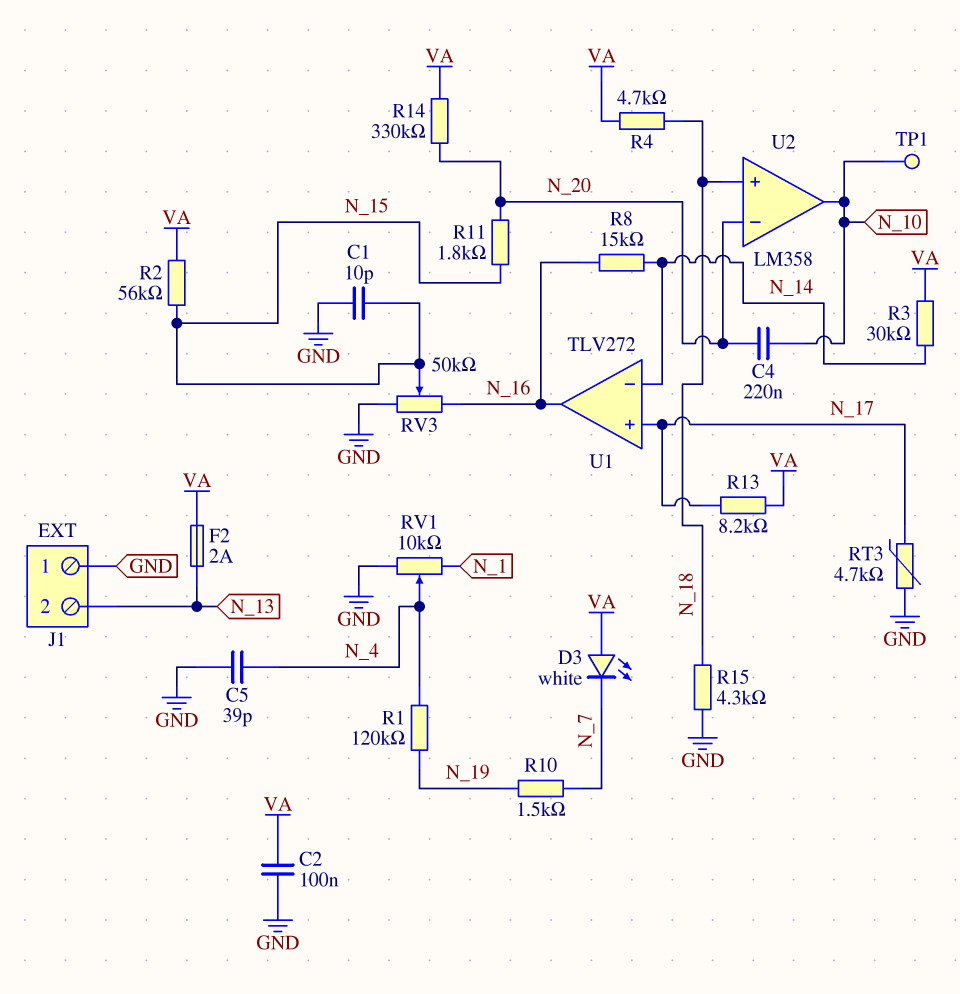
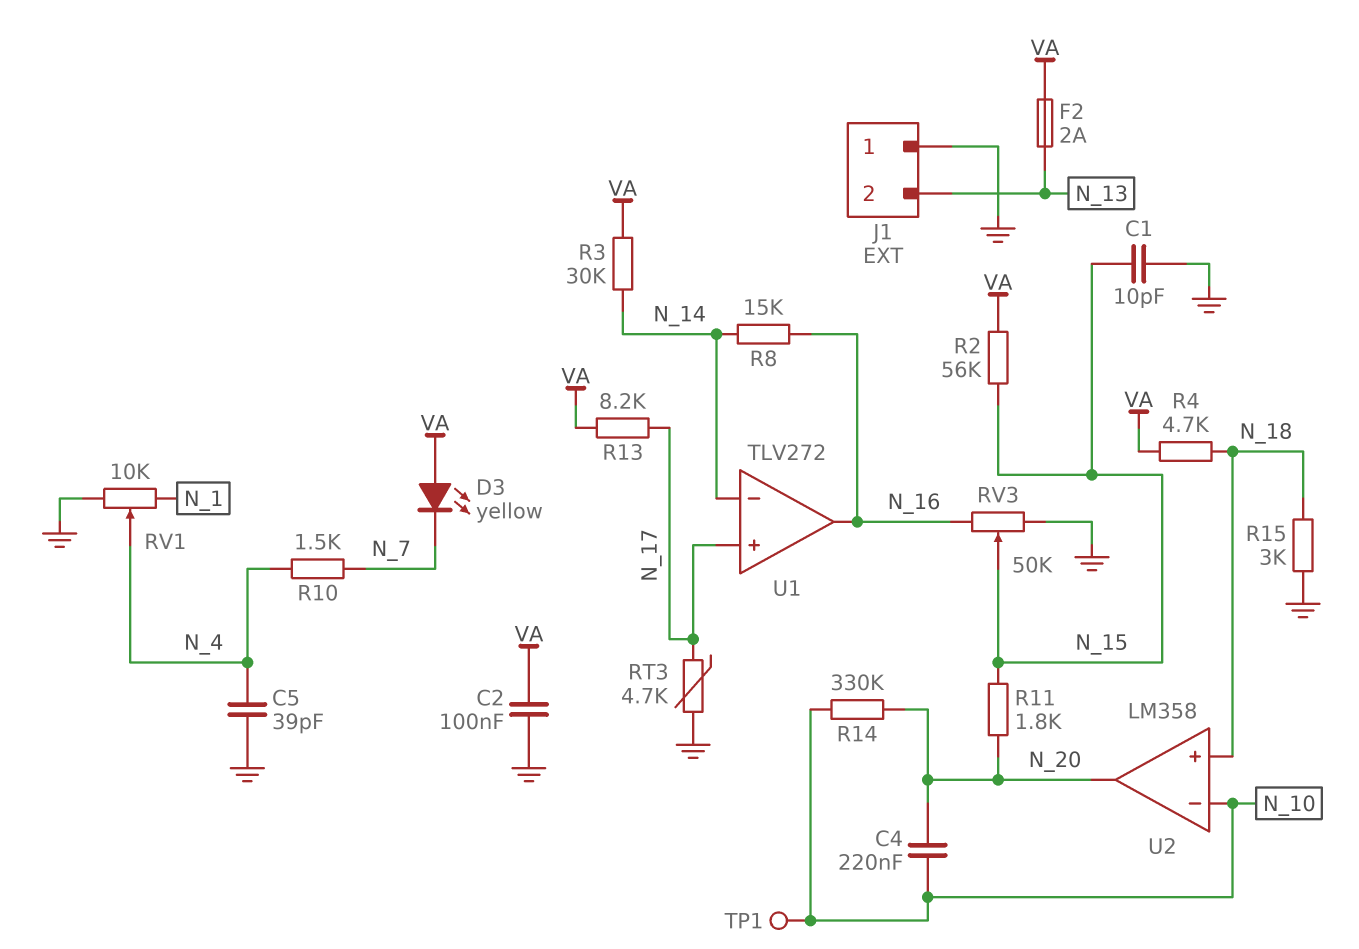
D3: LED white (A VA, K N_7) -> LED yellow (A VA, K N_7)
R1: 120k (N_4, N_19) -> none
R10: 1.5k (N_7, N_19) -> 1.5k (N_4, N_7)
R14: 330k (N_20, VA) -> 330k (N_10, N_20)
R15: 4.3k (GND, N_18) -> 3k (GND, N_18)
U2 pin in-: N_20 -> N_10
U2 pin out: N_10 -> N_20

